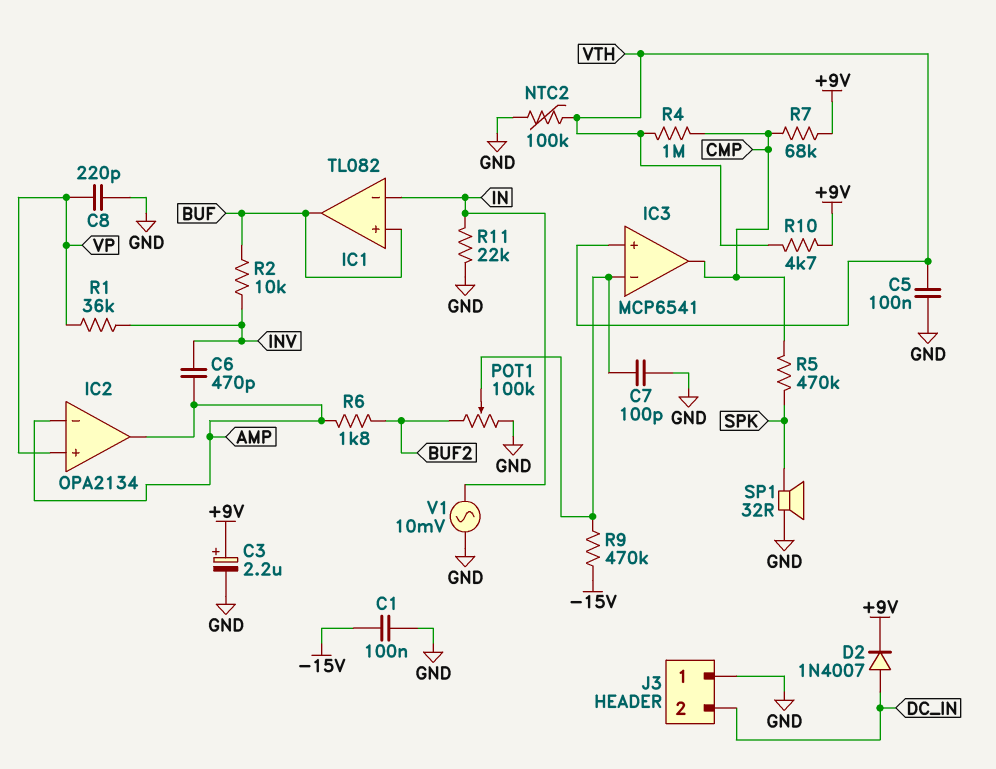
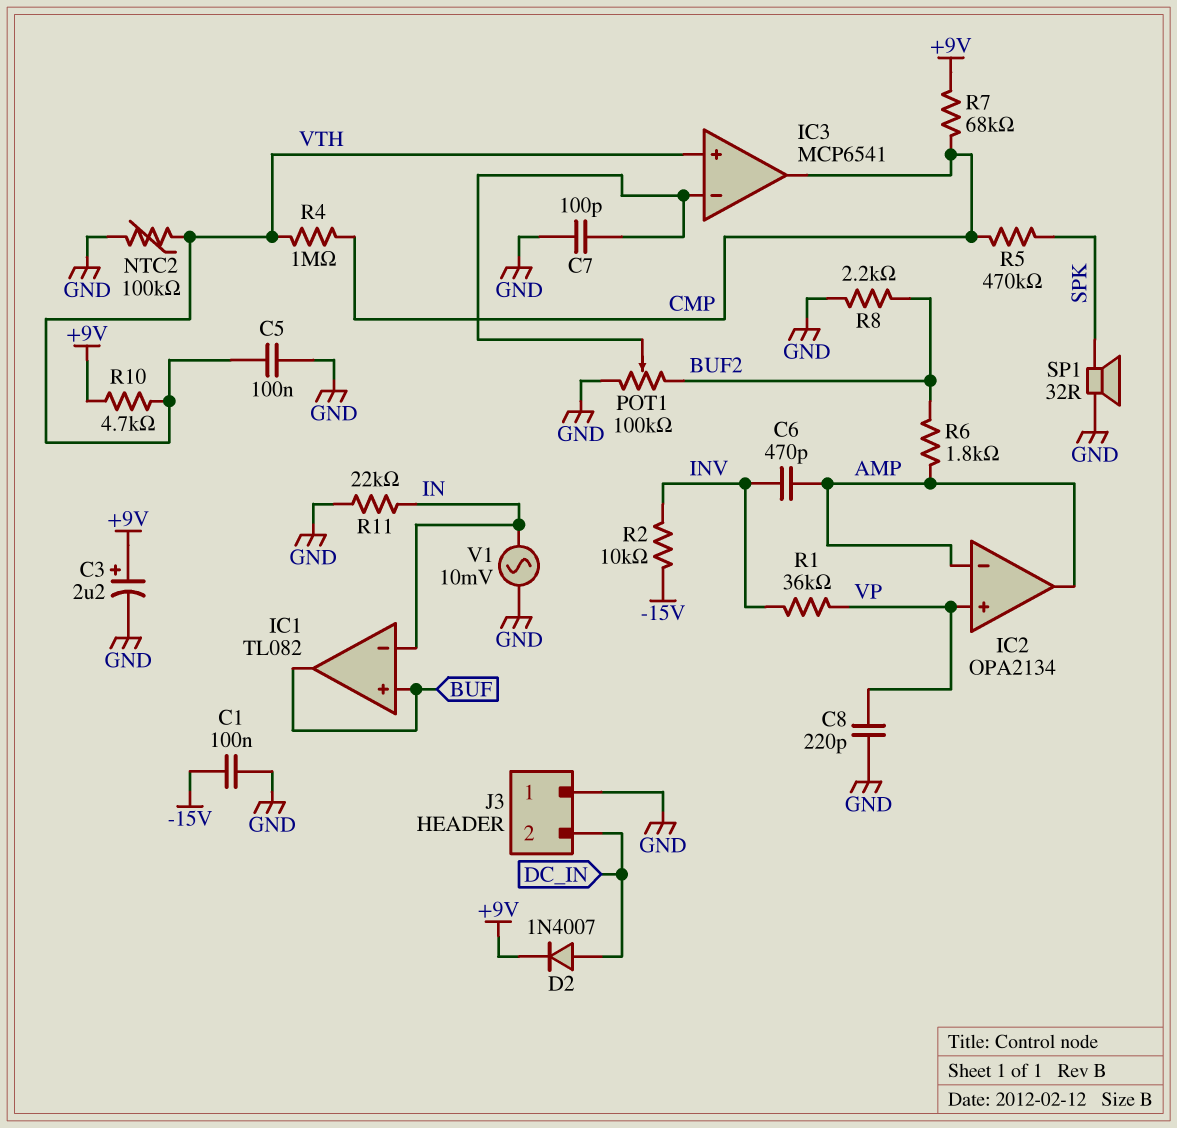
R2: 10k (BUF, INV) -> 10k (-15V, INV)
R8: none -> 2.2k (BUF2, GND)
R9: 470k (-15V, IC3/in-) -> none

